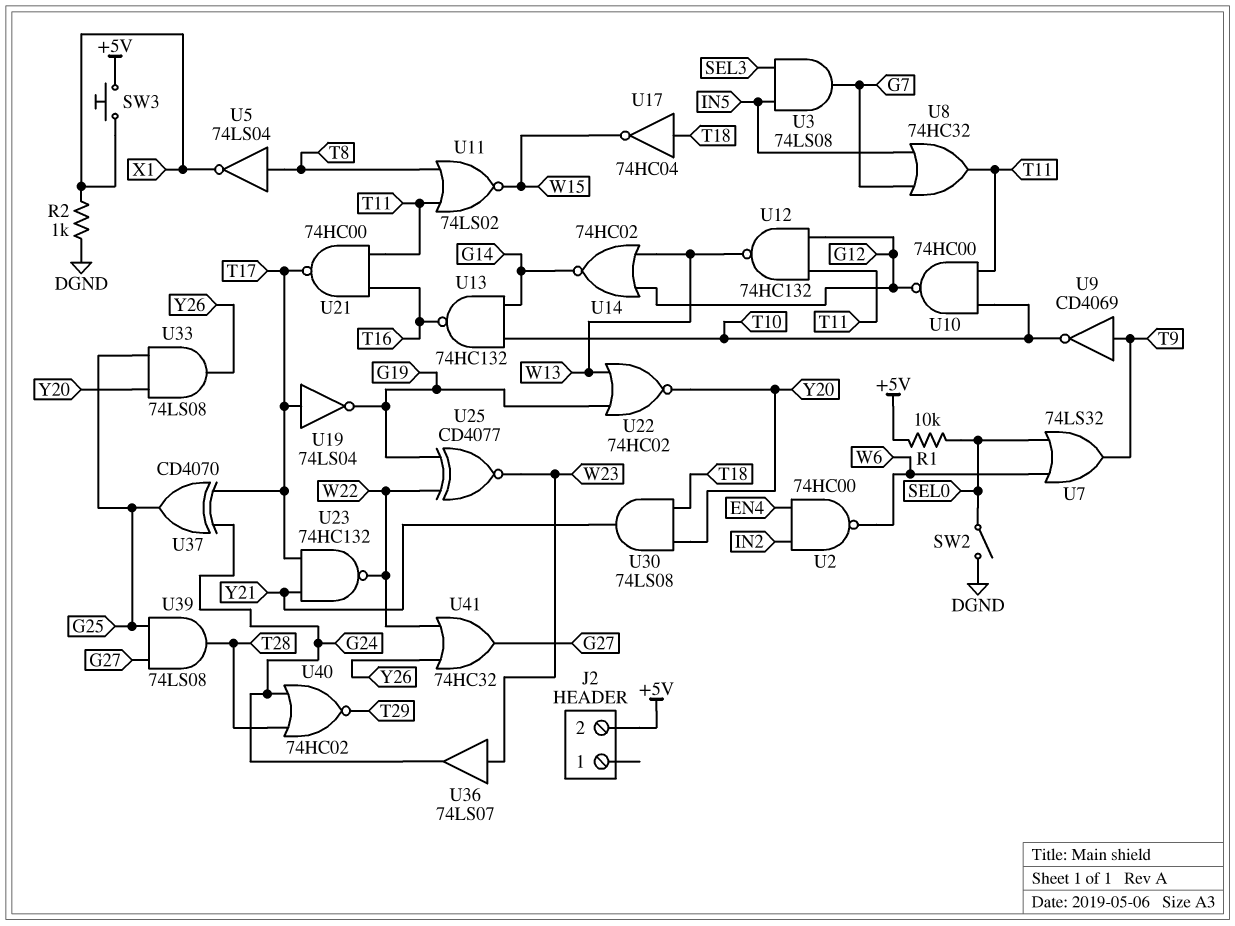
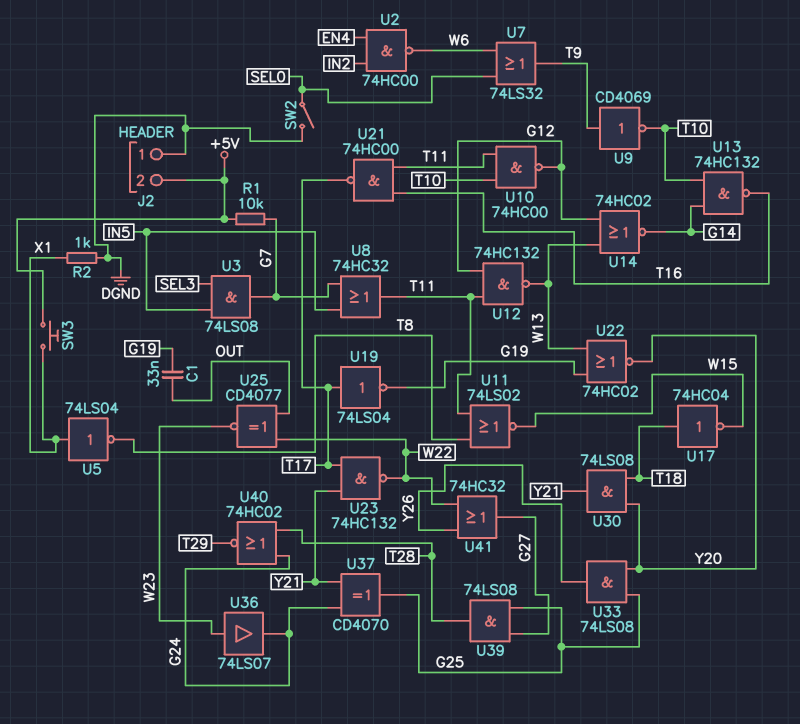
C1: none -> 33nF (G19, OUT)
J2 pin 1: none -> DGND
R1: 10k (+5V, SEL0) -> 10k (+5V, G7)
U5: NOT 74LS04 (in T8, out X1) -> NOT 74LS04 (in X1, out T8)
U25: XNOR CD4077 (in G19, in W22, out W23) -> XNOR CD4077 (in OUT, in W22, out W23)
U37: XOR CD4070 (in G24, in T17, out G25) -> XOR CD4070 (in G24, in Y21, out G25)

